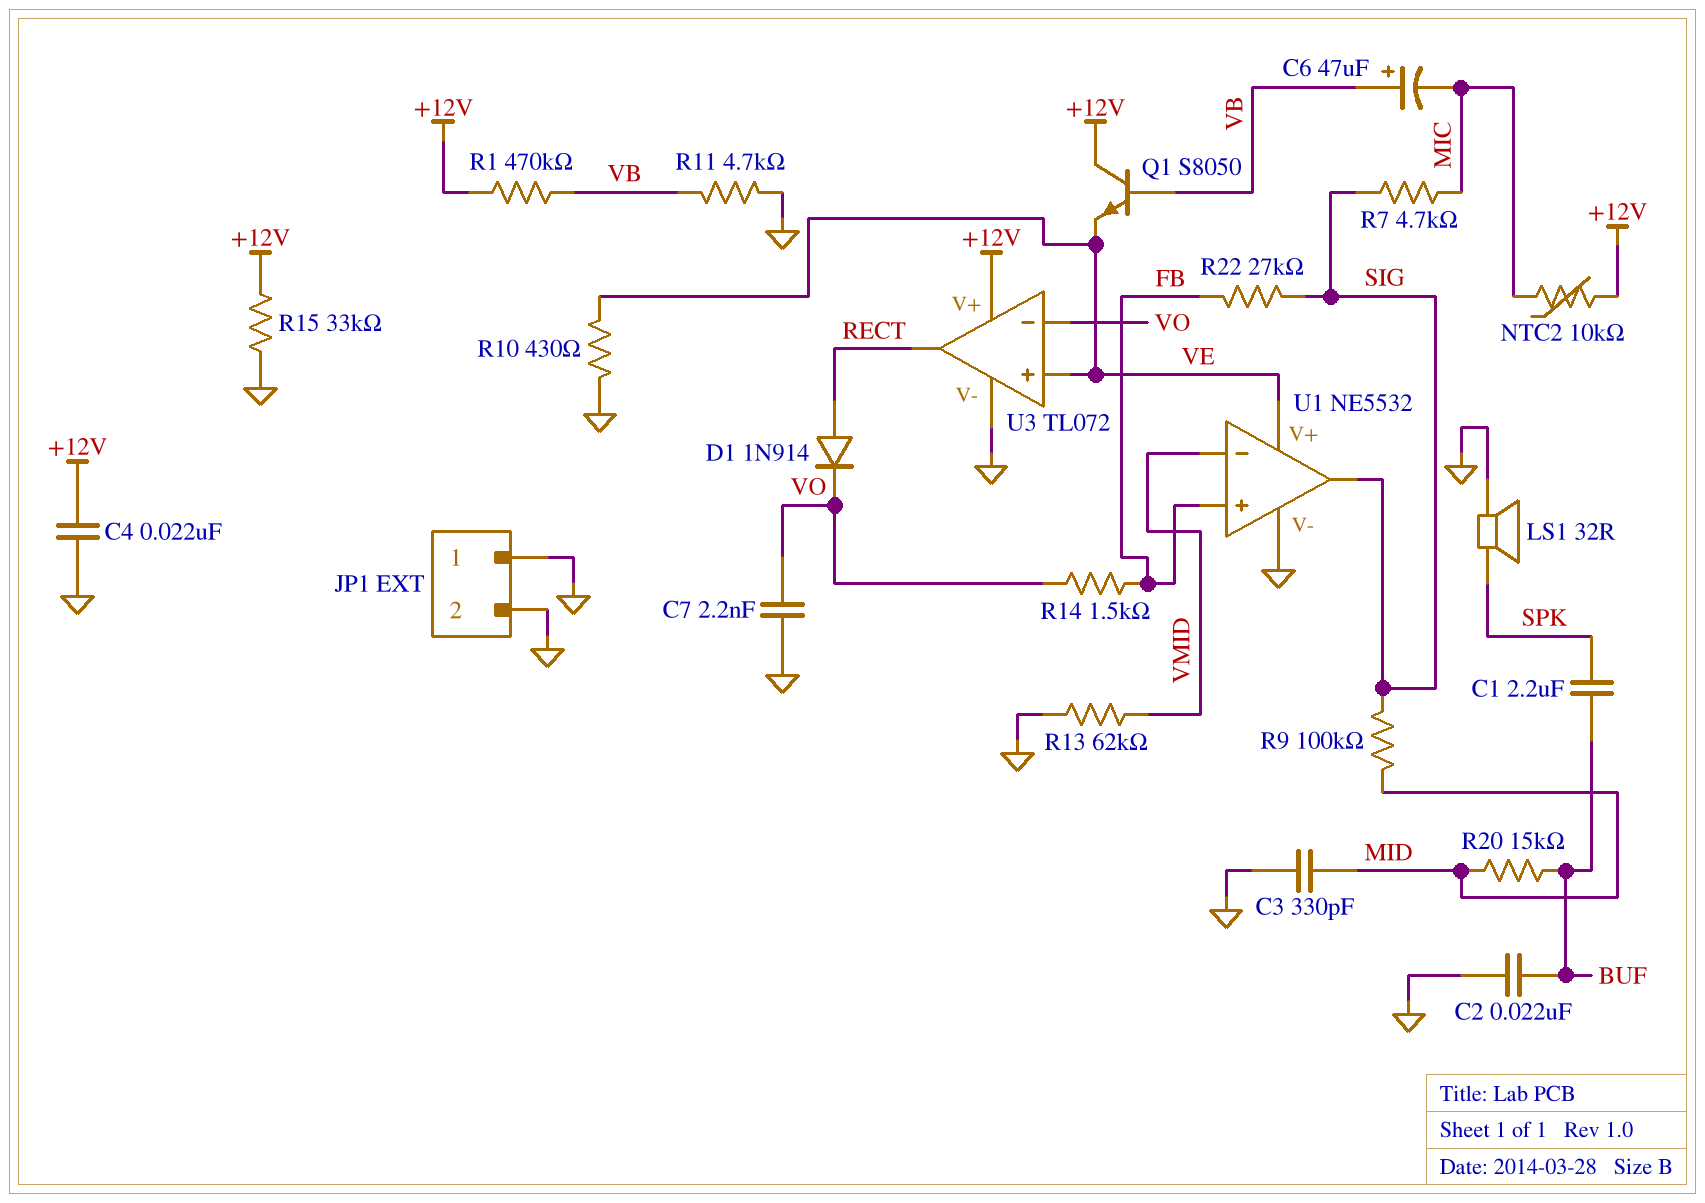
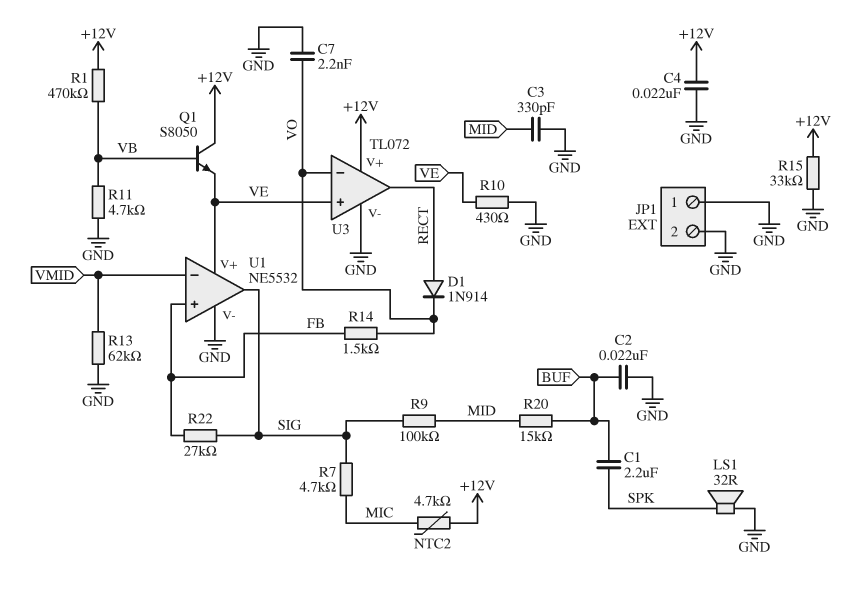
C6: 47uF (plus VB, minus MIC) -> none
NTC2: 10k (+12V, MIC) -> 4.7k (+12V, MIC)

